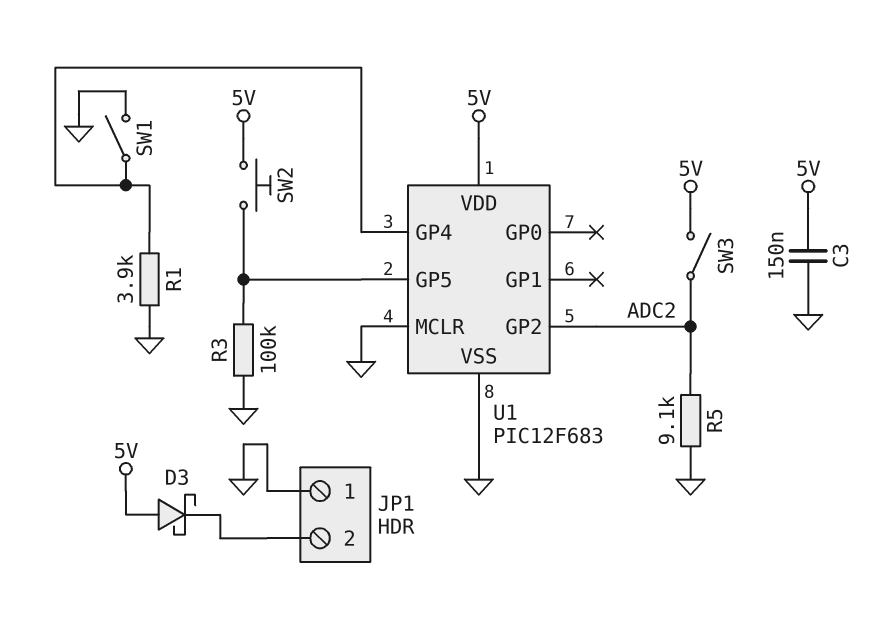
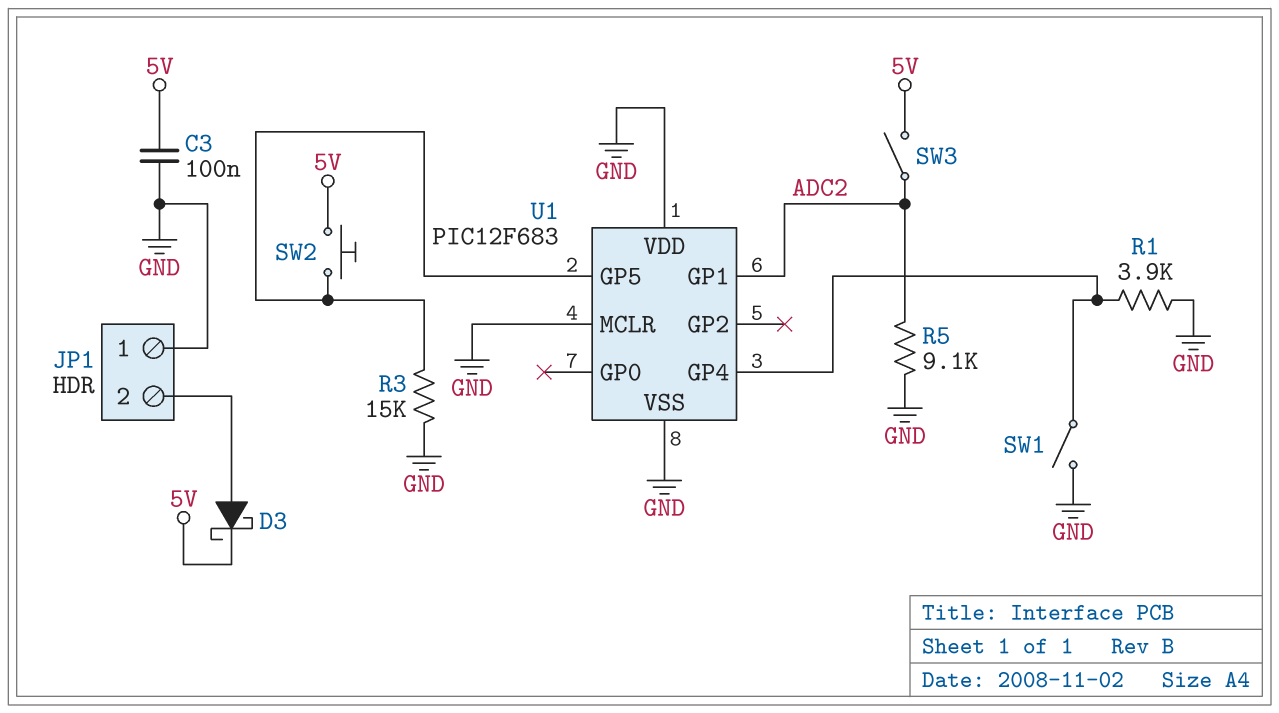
C3: 150nF (5V, GND) -> 100nF (5V, GND)
D3: schottky (A 5V, K JP1/2) -> schottky (A JP1/2, K 5V)
R3: 100k (GND, U1/GP5) -> 15k (GND, U1/GP5)
U1 pin GP1: none -> ADC2
U1 pin GP2: ADC2 -> none
U1 pin VDD: 5V -> GND

